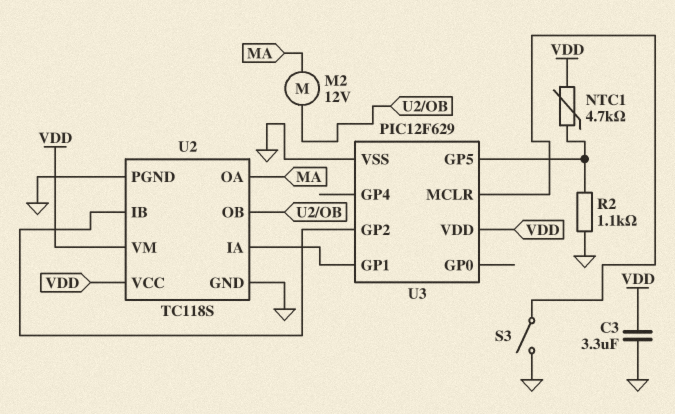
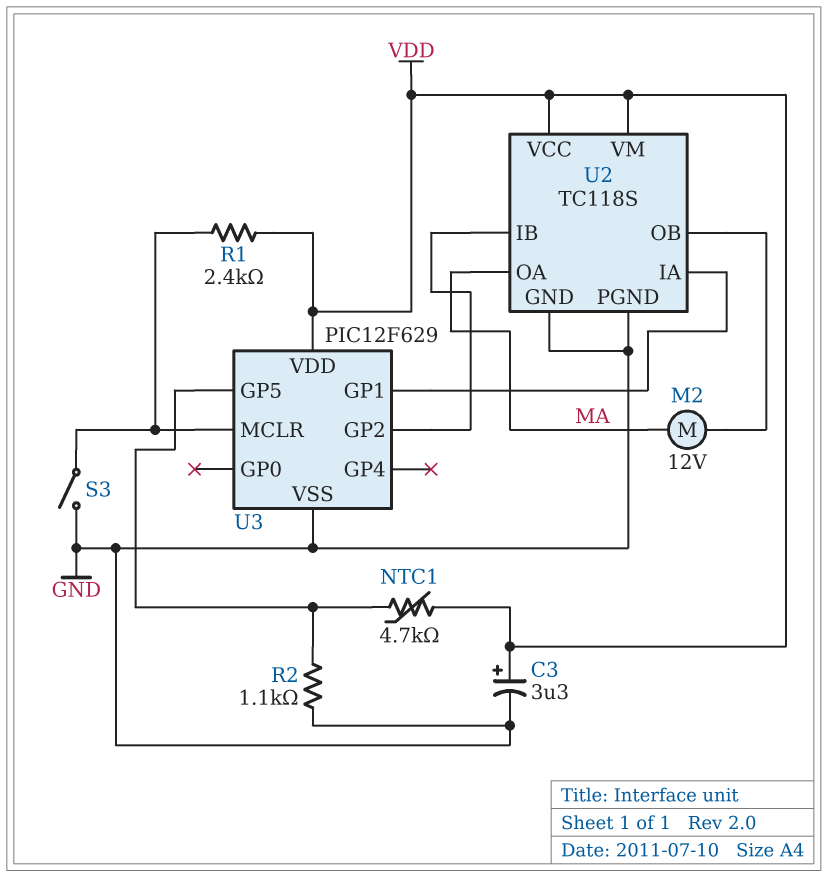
C3: 3.3uF (GND, VDD) -> 3.3uF (plus VDD, minus GND)
R1: none -> 2.4k (U3/MCLR, VDD)

